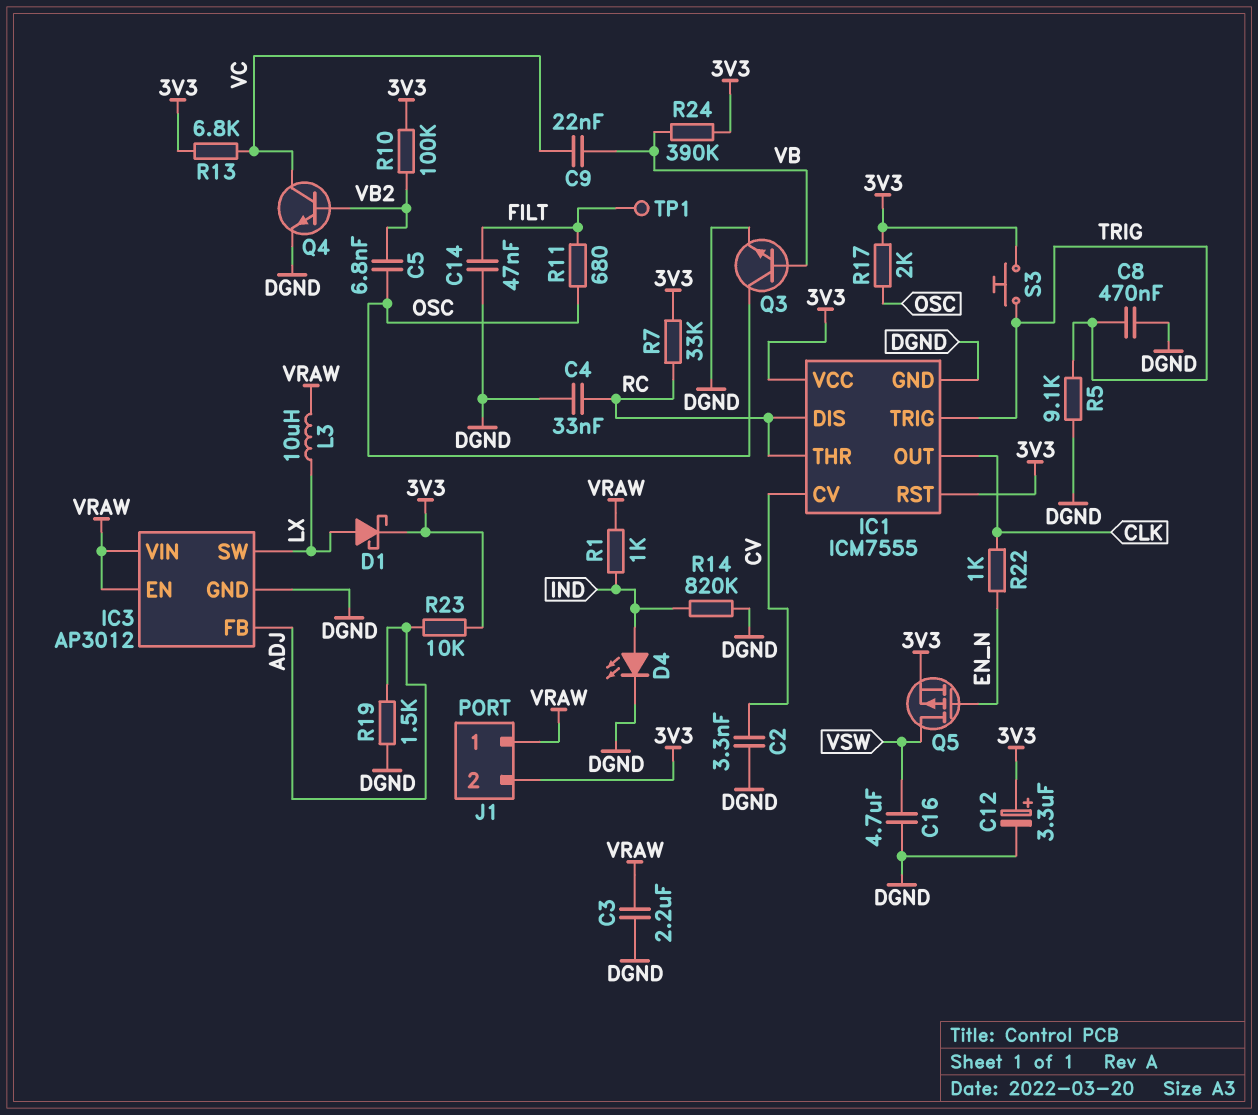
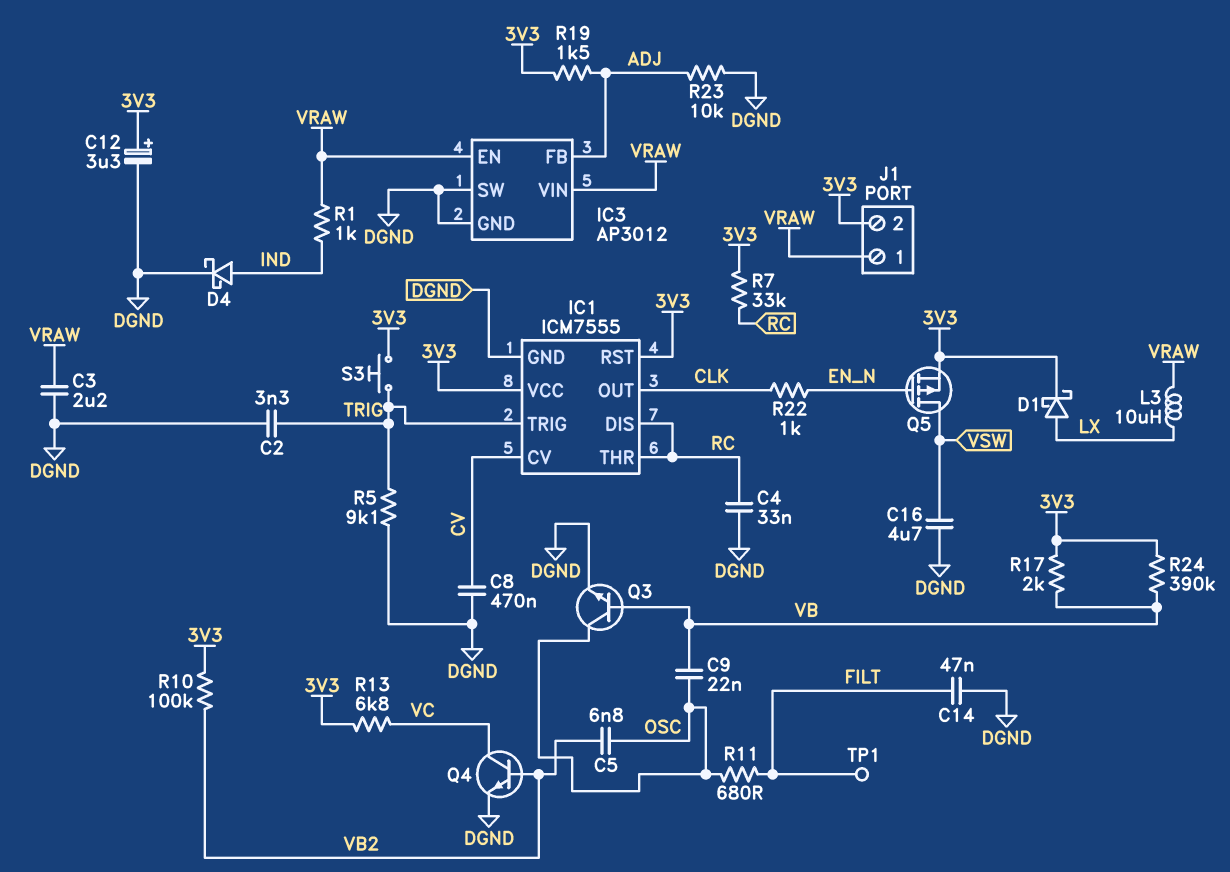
C2: 3.3nF (CV, DGND) -> 3.3nF (DGND, TRIG)
C8: 470nF (DGND, TRIG) -> 470nF (CV, DGND)
C9: 22nF (VB, VC) -> 22nF (OSC, VB)
D4: LED (A IND, K DGND) -> schottky (A IND, K DGND)
IC3 pin SW: LX -> DGND
R14: 820k (DGND, IND) -> none
R17: 2k (3V3, OSC) -> 2k (3V3, VB)
R19: 1.5k (ADJ, DGND) -> 1.5k (3V3, ADJ)
R23: 10k (3V3, ADJ) -> 10k (ADJ, DGND)

